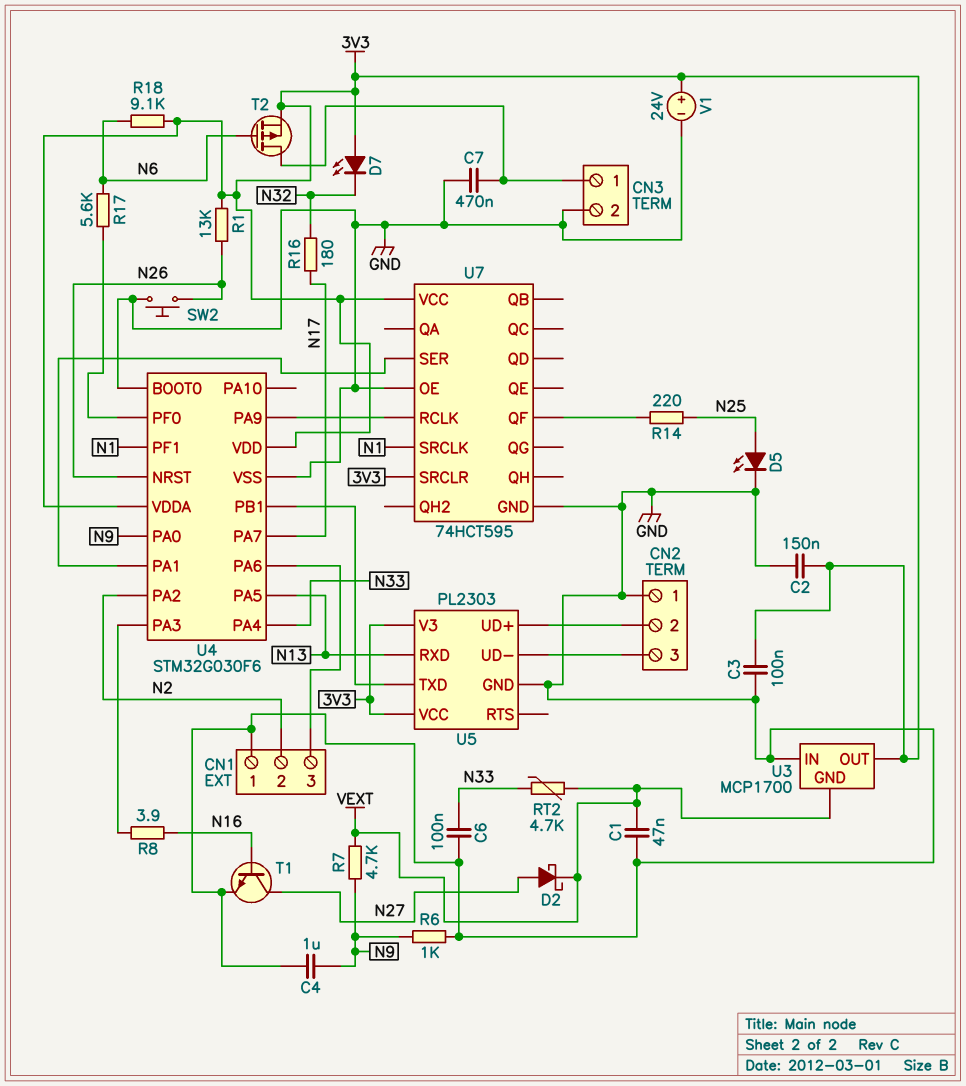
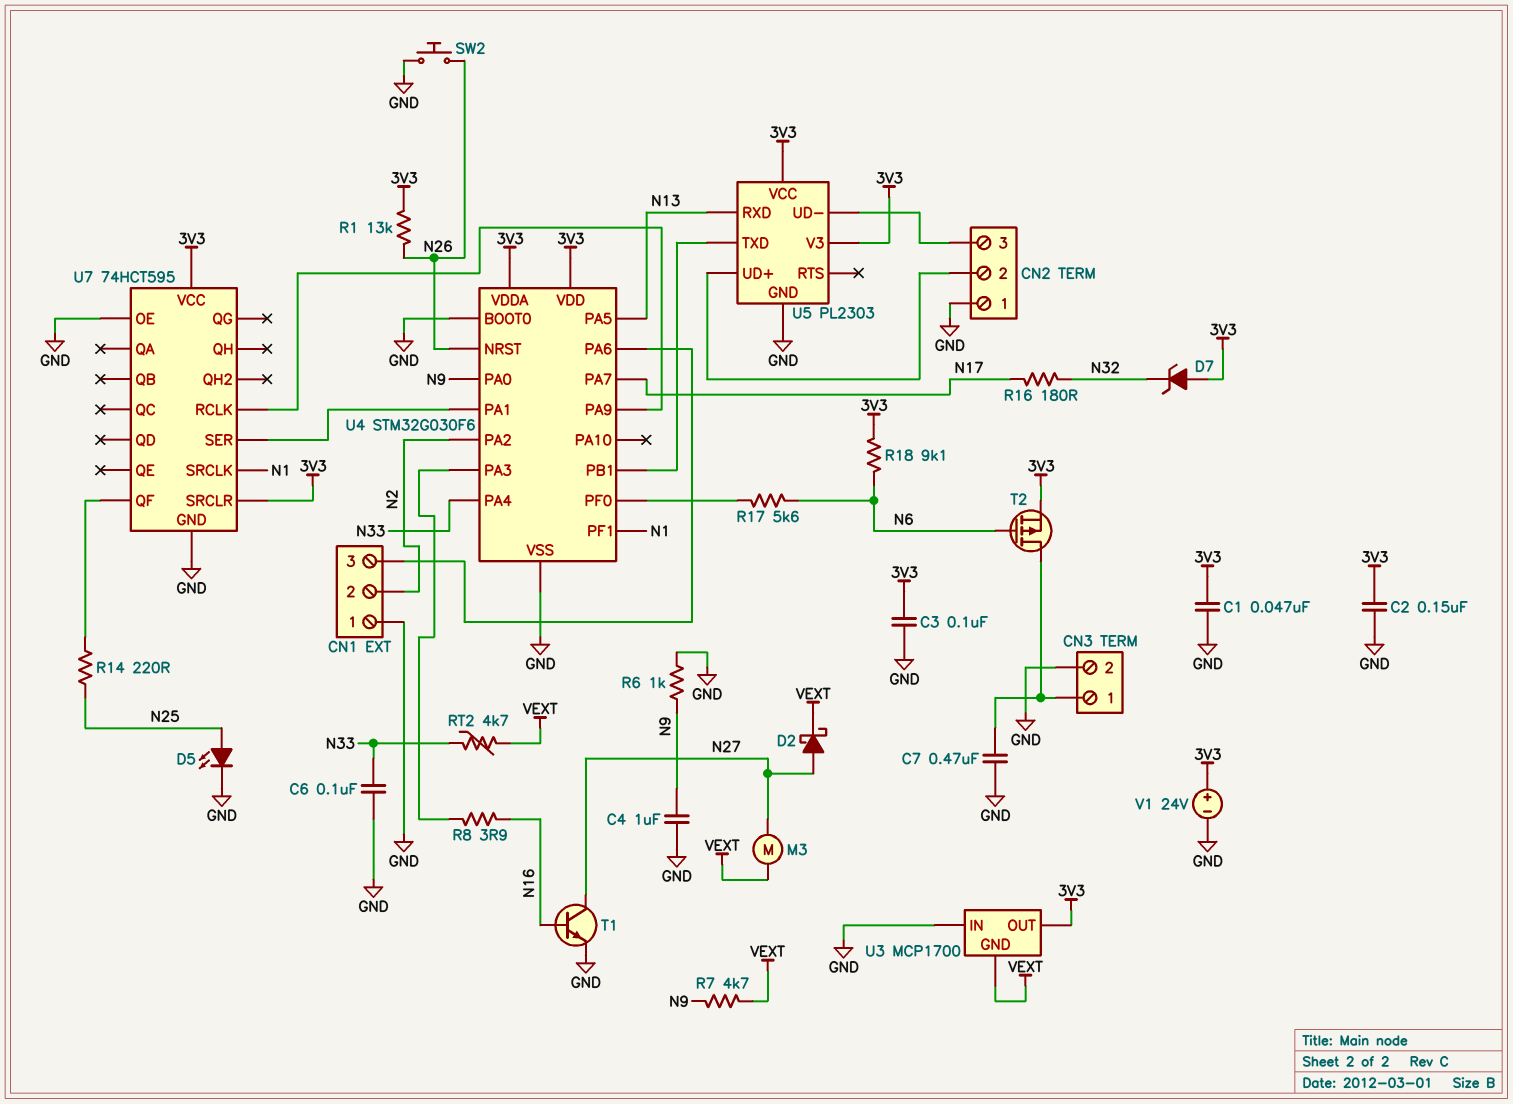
C1: 47nF (GND, VEXT) -> 47nF (3V3, GND)
D7: LED (A 3V3, K N32) -> zener (A 3V3, K N32)
M3: none -> motor (N27, VEXT)

